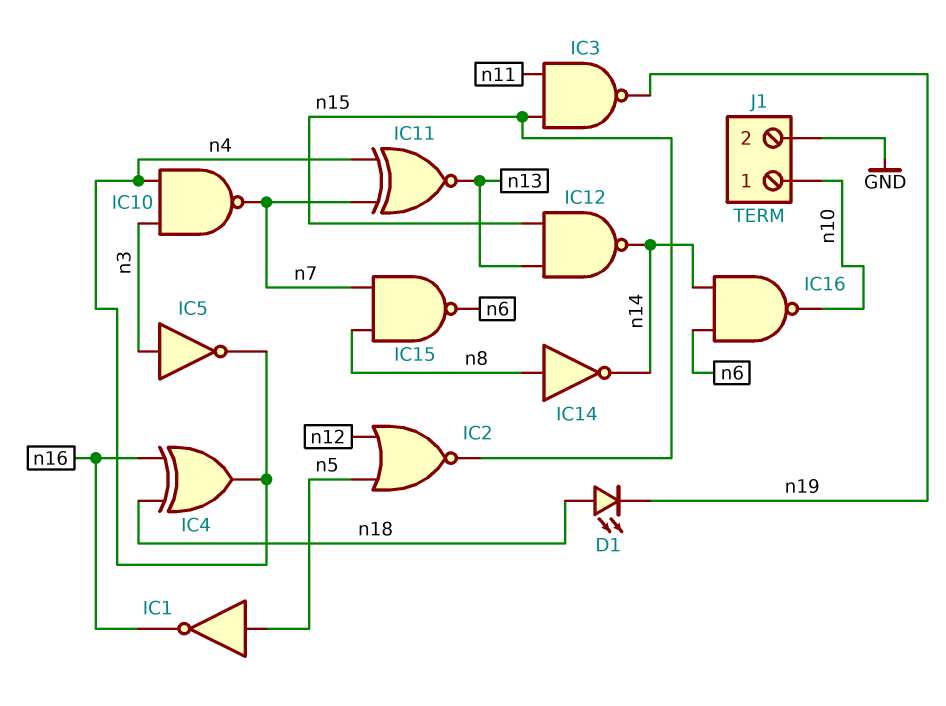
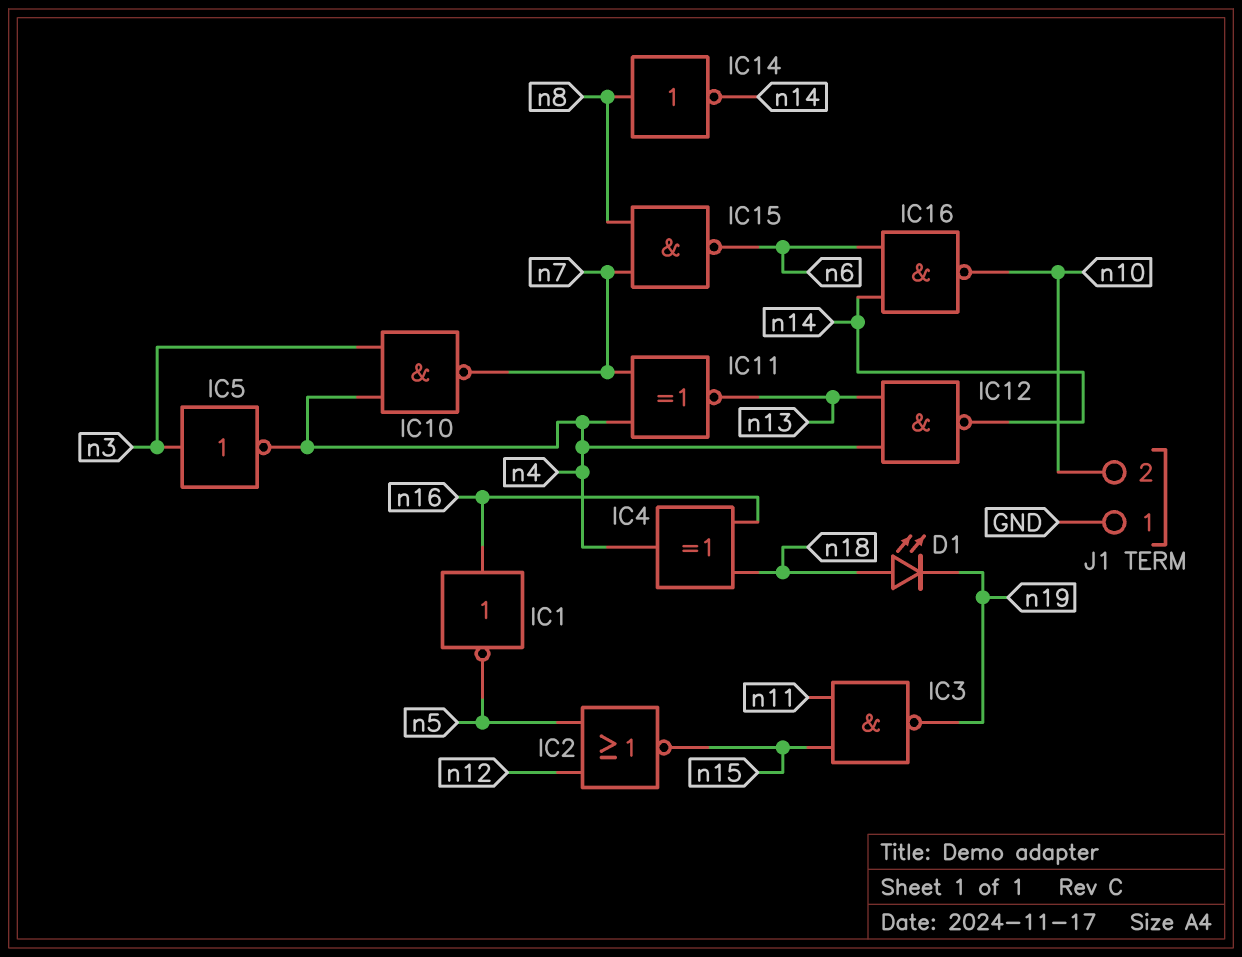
IC1: NOT (in n5, out n16) -> NOT (in n16, out n5)
IC12: NAND (in n13, in n15, out n14) -> NAND (in n4, in n13, out n14)
J1 pin 1: n10 -> GND
J1 pin 2: GND -> n10

